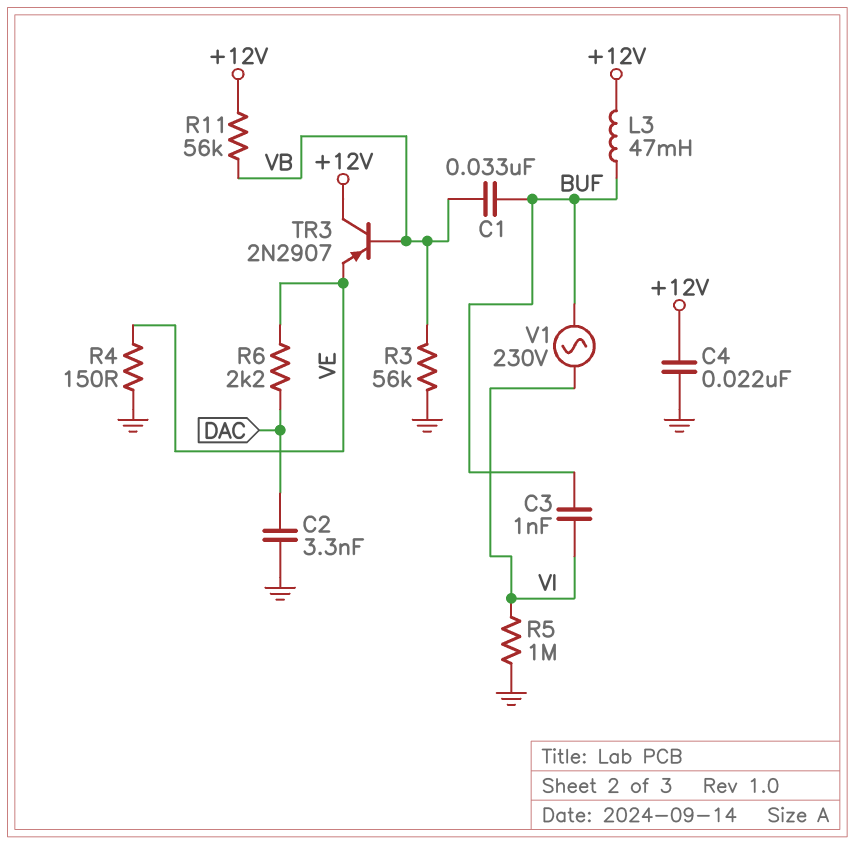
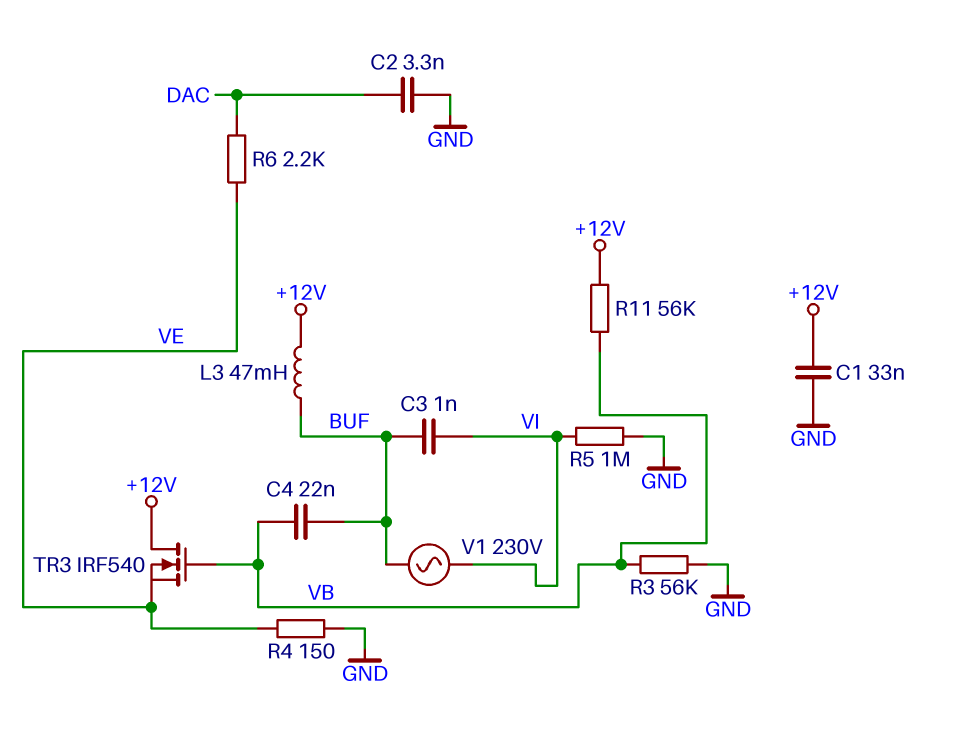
C1: 33nF (BUF, VB) -> 33nF (+12V, GND)
C4: 22nF (+12V, GND) -> 22nF (BUF, VB)
TR3: PNP 2N2907 (B VB, C +12V, E VE) -> NMOS IRF540 (G VB, D +12V, S VE)

